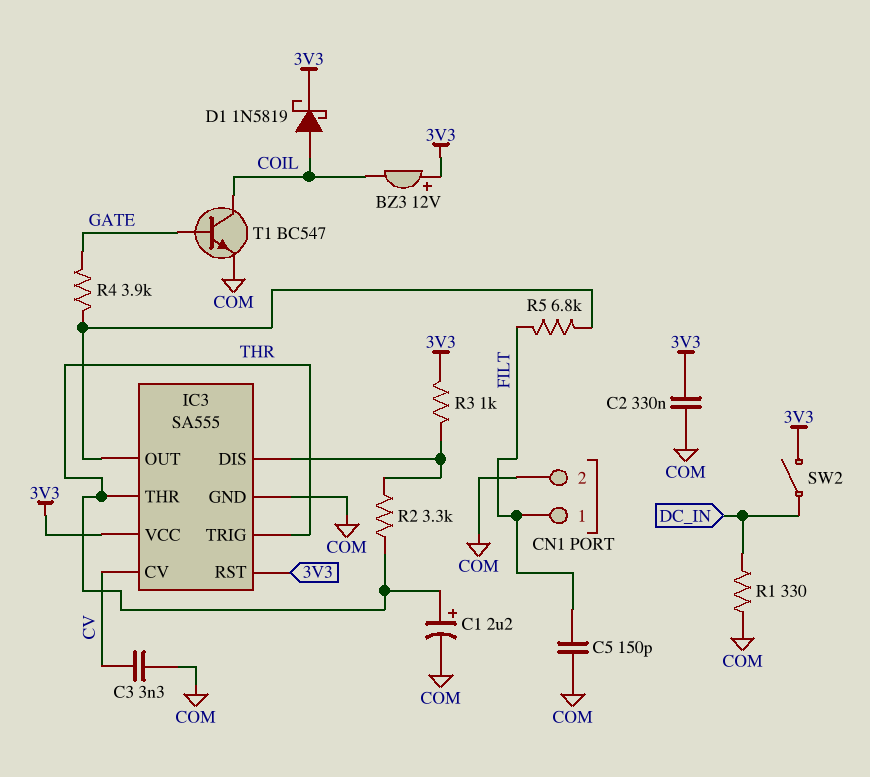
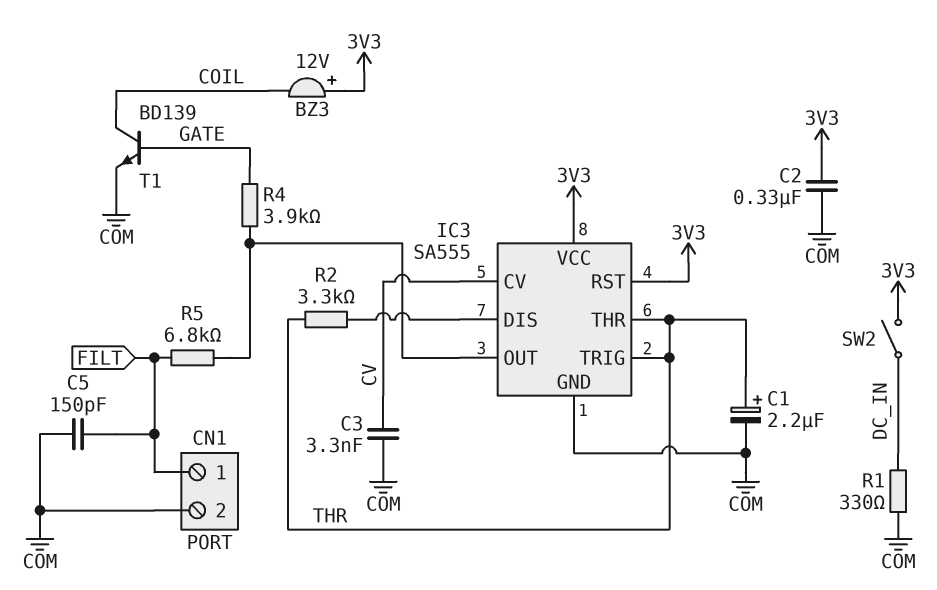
D1: schottky 1N5819 (A COIL, K 3V3) -> none
R3: 1k (3V3, IC3/DIS) -> none
T1: NPN BC547 (B GATE, C COIL, E COM) -> NPN BD139 (B GATE, C COIL, E COM)

